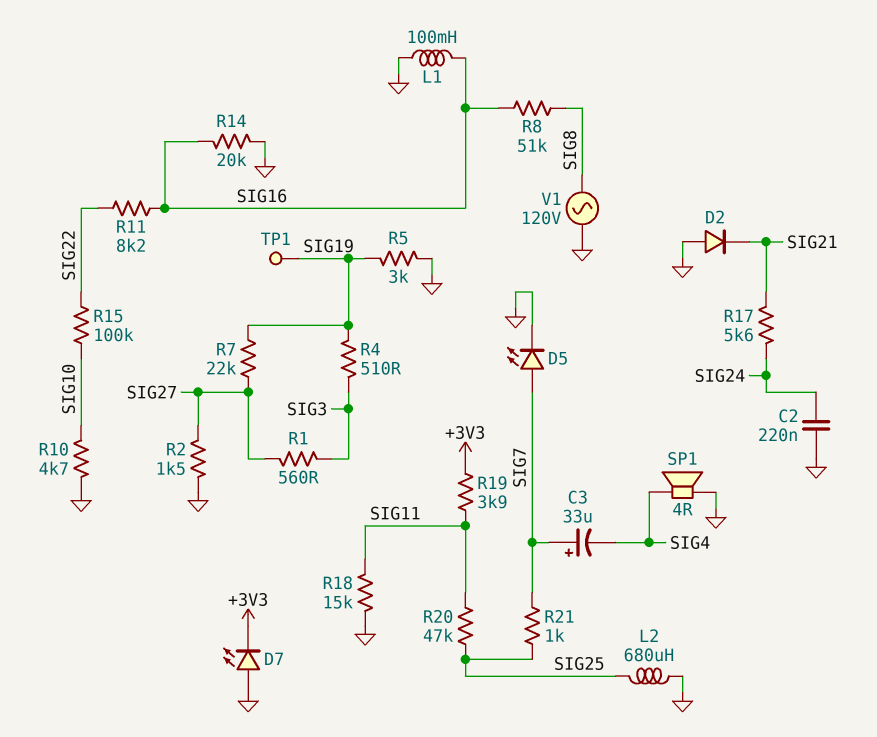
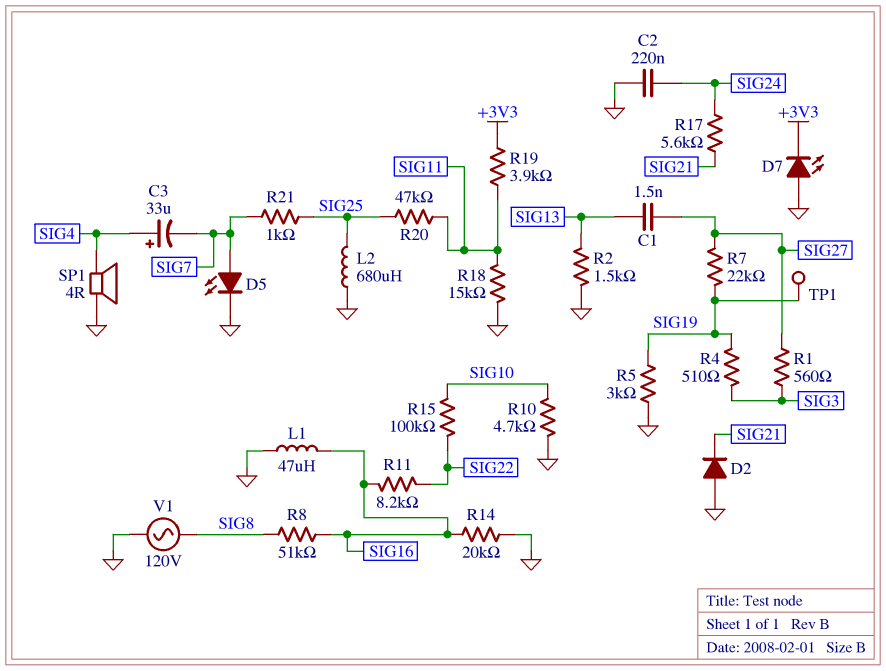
C1: none -> 1.5nF (SIG13, SIG27)
C3: 33uF (plus SIG7, minus SIG4) -> 33uF (plus SIG4, minus SIG7)
L1: 100mH (GND, SIG16) -> 47uH (GND, SIG16)
R2: 1.5k (GND, SIG27) -> 1.5k (GND, SIG13)

